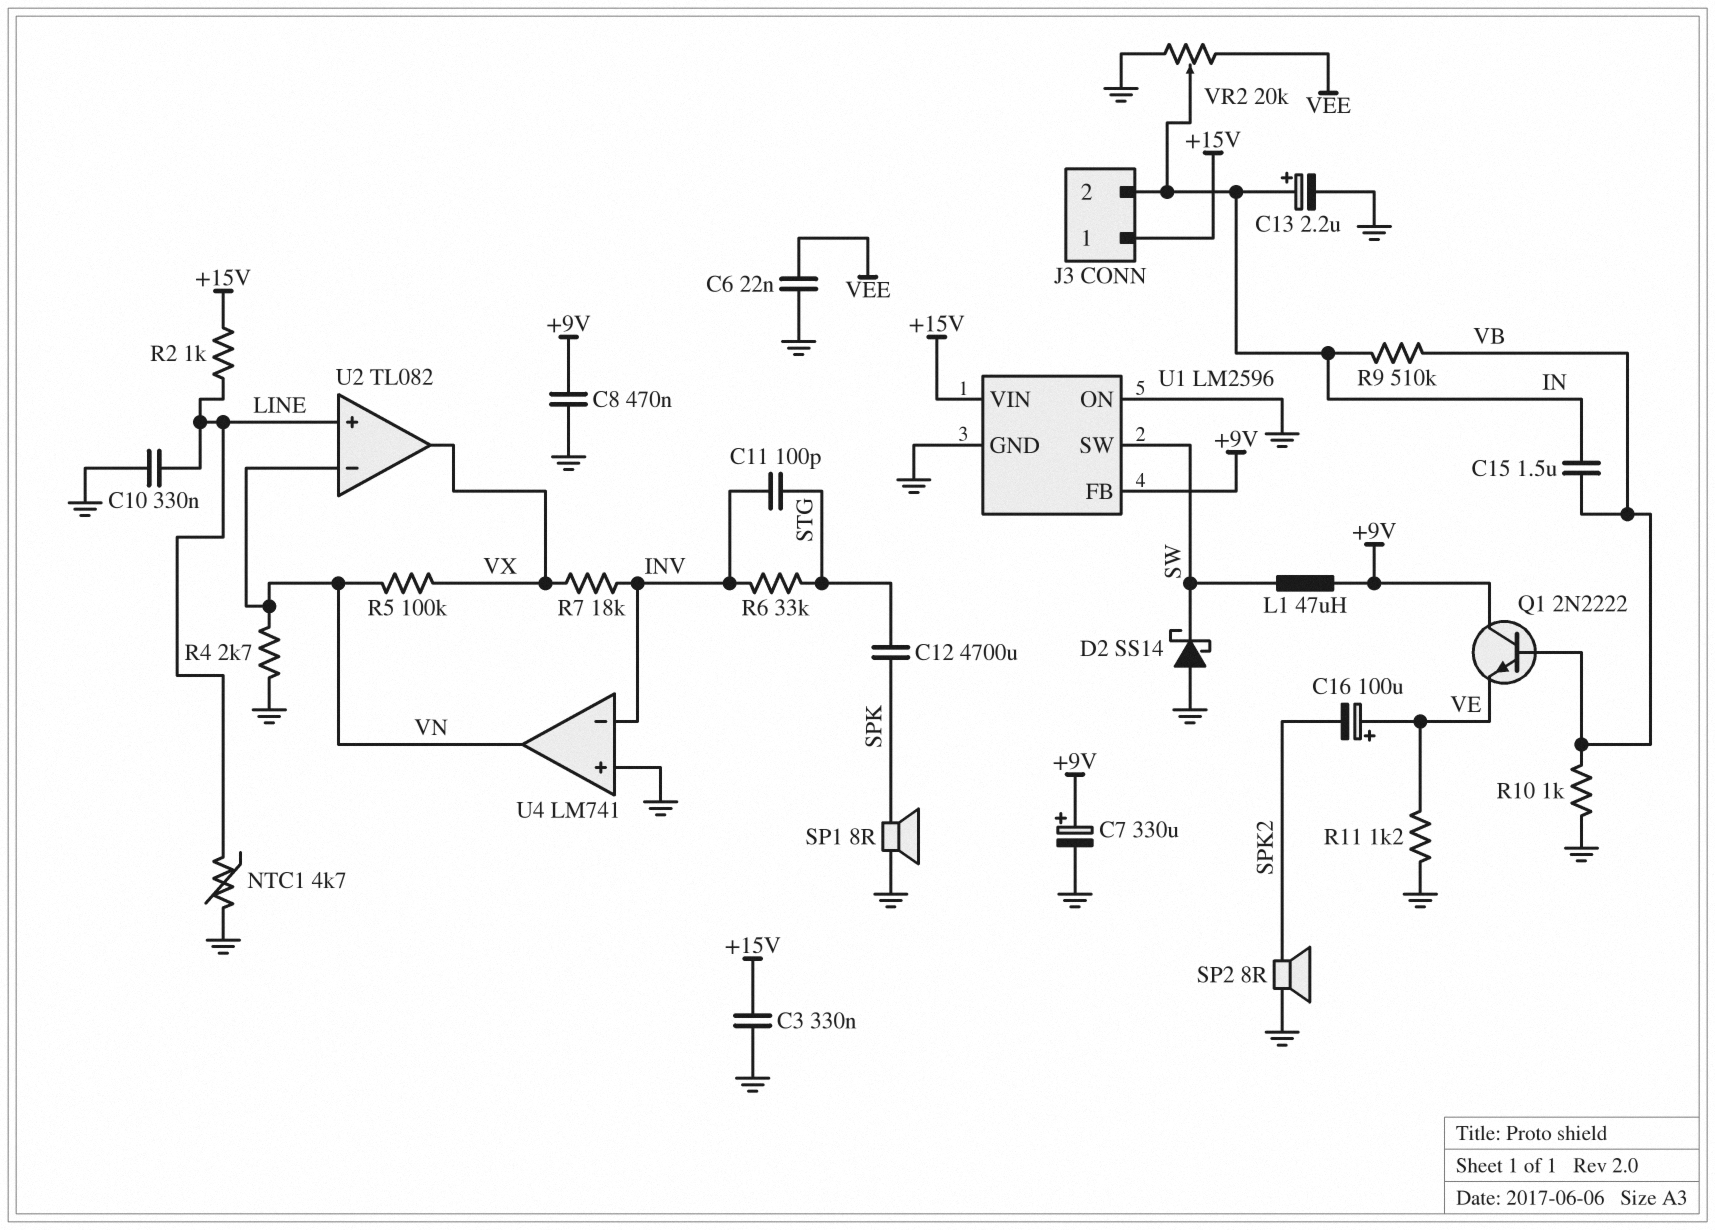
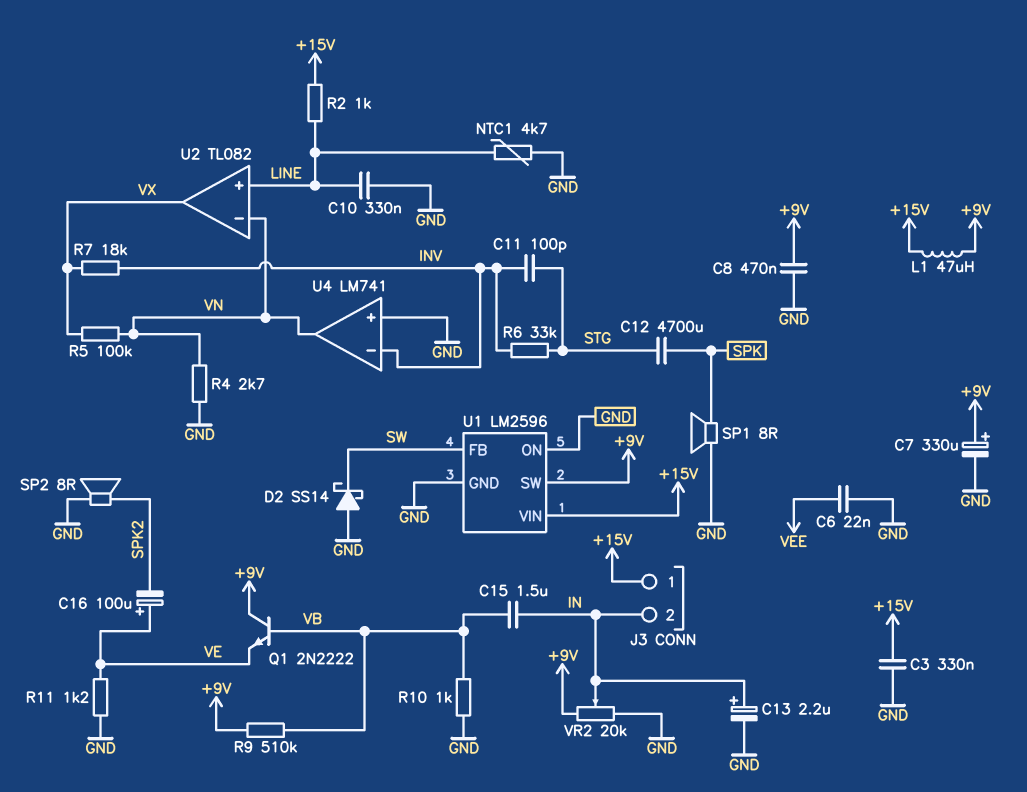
L1: 47uH (+9V, SW) -> 47uH (+9V, +15V)
R9: 510k (IN, VB) -> 510k (+9V, VB)
U1 pin FB: +9V -> SW
U1 pin SW: SW -> +9V
VR2: 20k (GND, VEE, wiper IN) -> 20k (+9V, GND, wiper IN)

